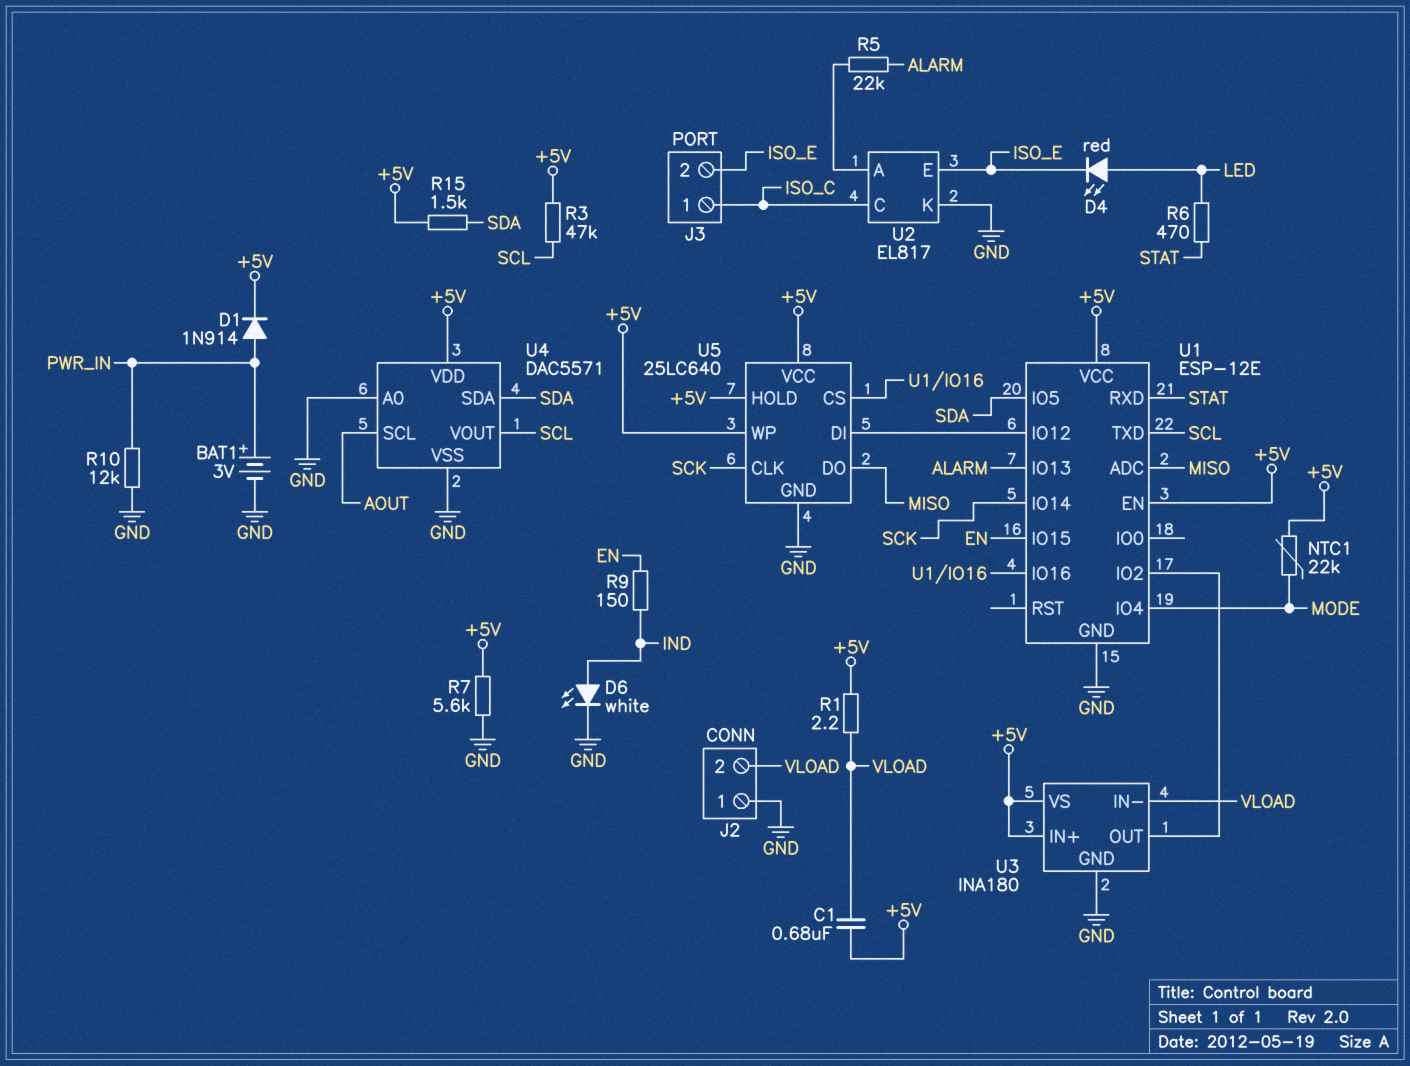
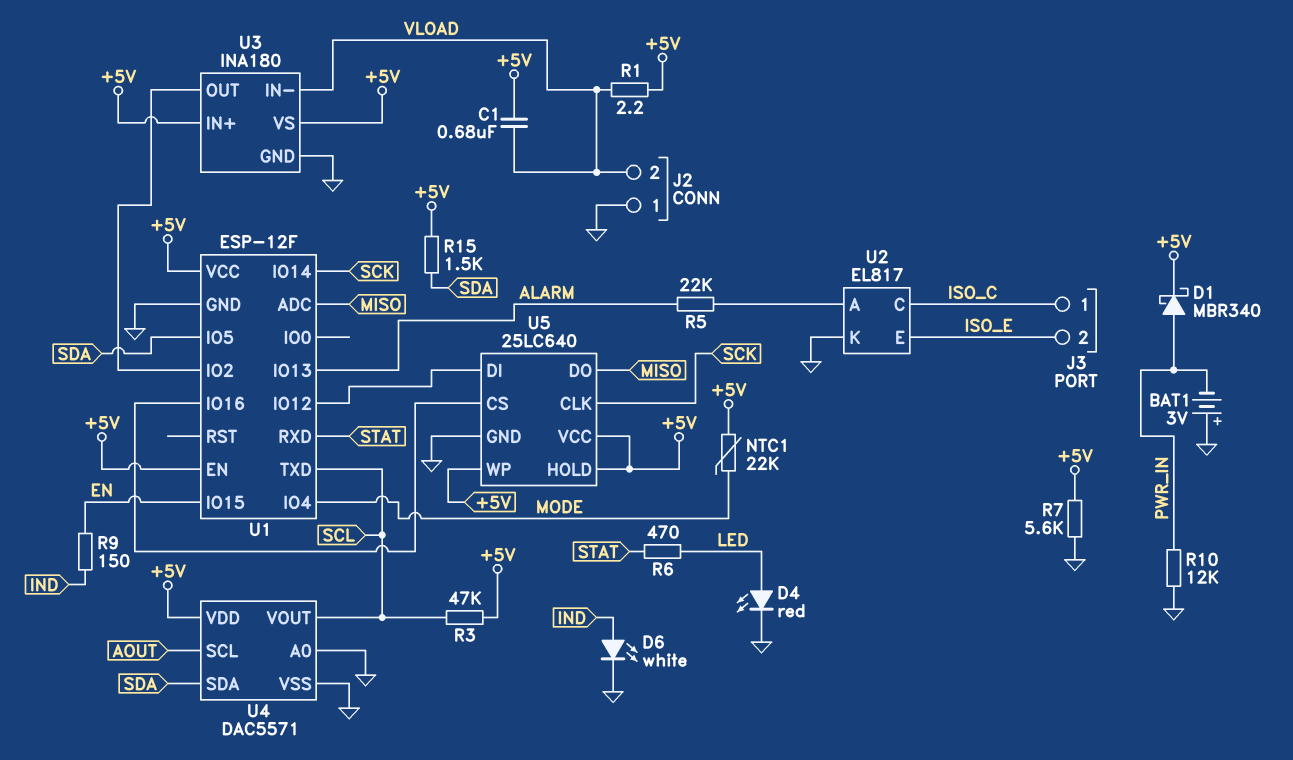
BAT1: 3V (plus PWR_IN, minus GND) -> 3V (plus GND, minus PWR_IN)
D1: diode 1N914 (A PWR_IN, K +5V) -> schottky MBR340 (A PWR_IN, K +5V)
D4: LED red (A LED, K ISO_E) -> LED red (A LED, K GND)
U1: ESP-12E -> ESP-12F

